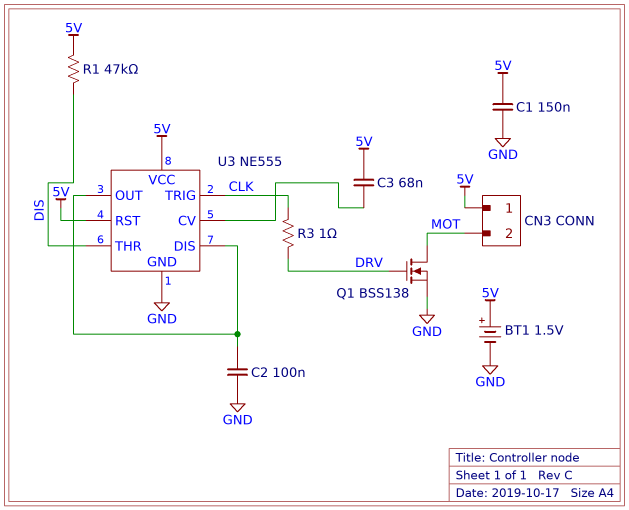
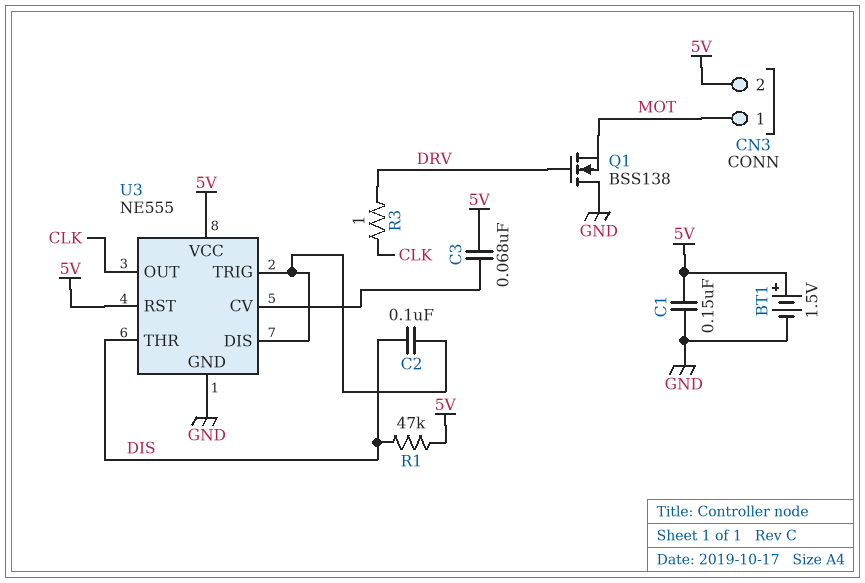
C2: 100nF (GND, U3/DIS) -> 100nF (DIS, U3/DIS)
CN3 pin 1: 5V -> MOT
CN3 pin 2: MOT -> 5V
Q1: NMOS BSS138 (G DRV, D MOT, S GND) -> NMOS BSS138 (G DRV, D GND, S MOT)
U3 pin OUT: U3/DIS -> CLK
U3 pin TRIG: CLK -> U3/DIS

